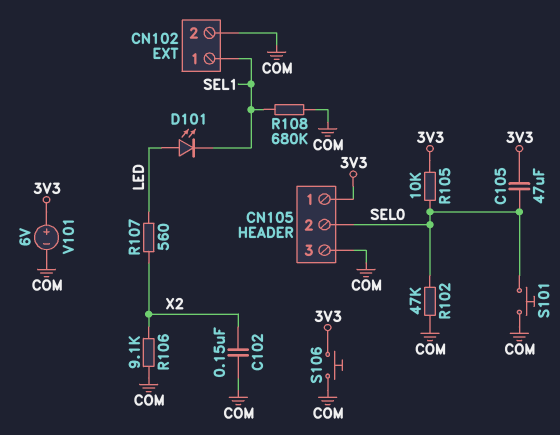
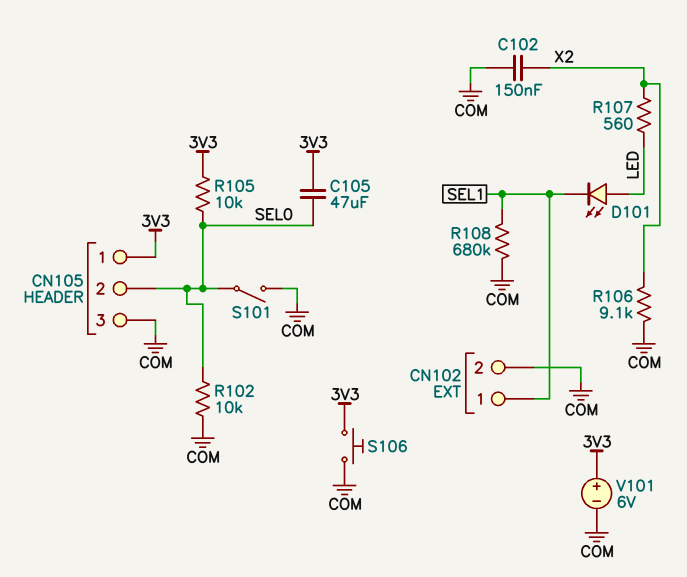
R102: 47k (COM, SEL0) -> 10k (COM, SEL0)
S101: button (COM, SEL0) -> switch (COM, SEL0)

